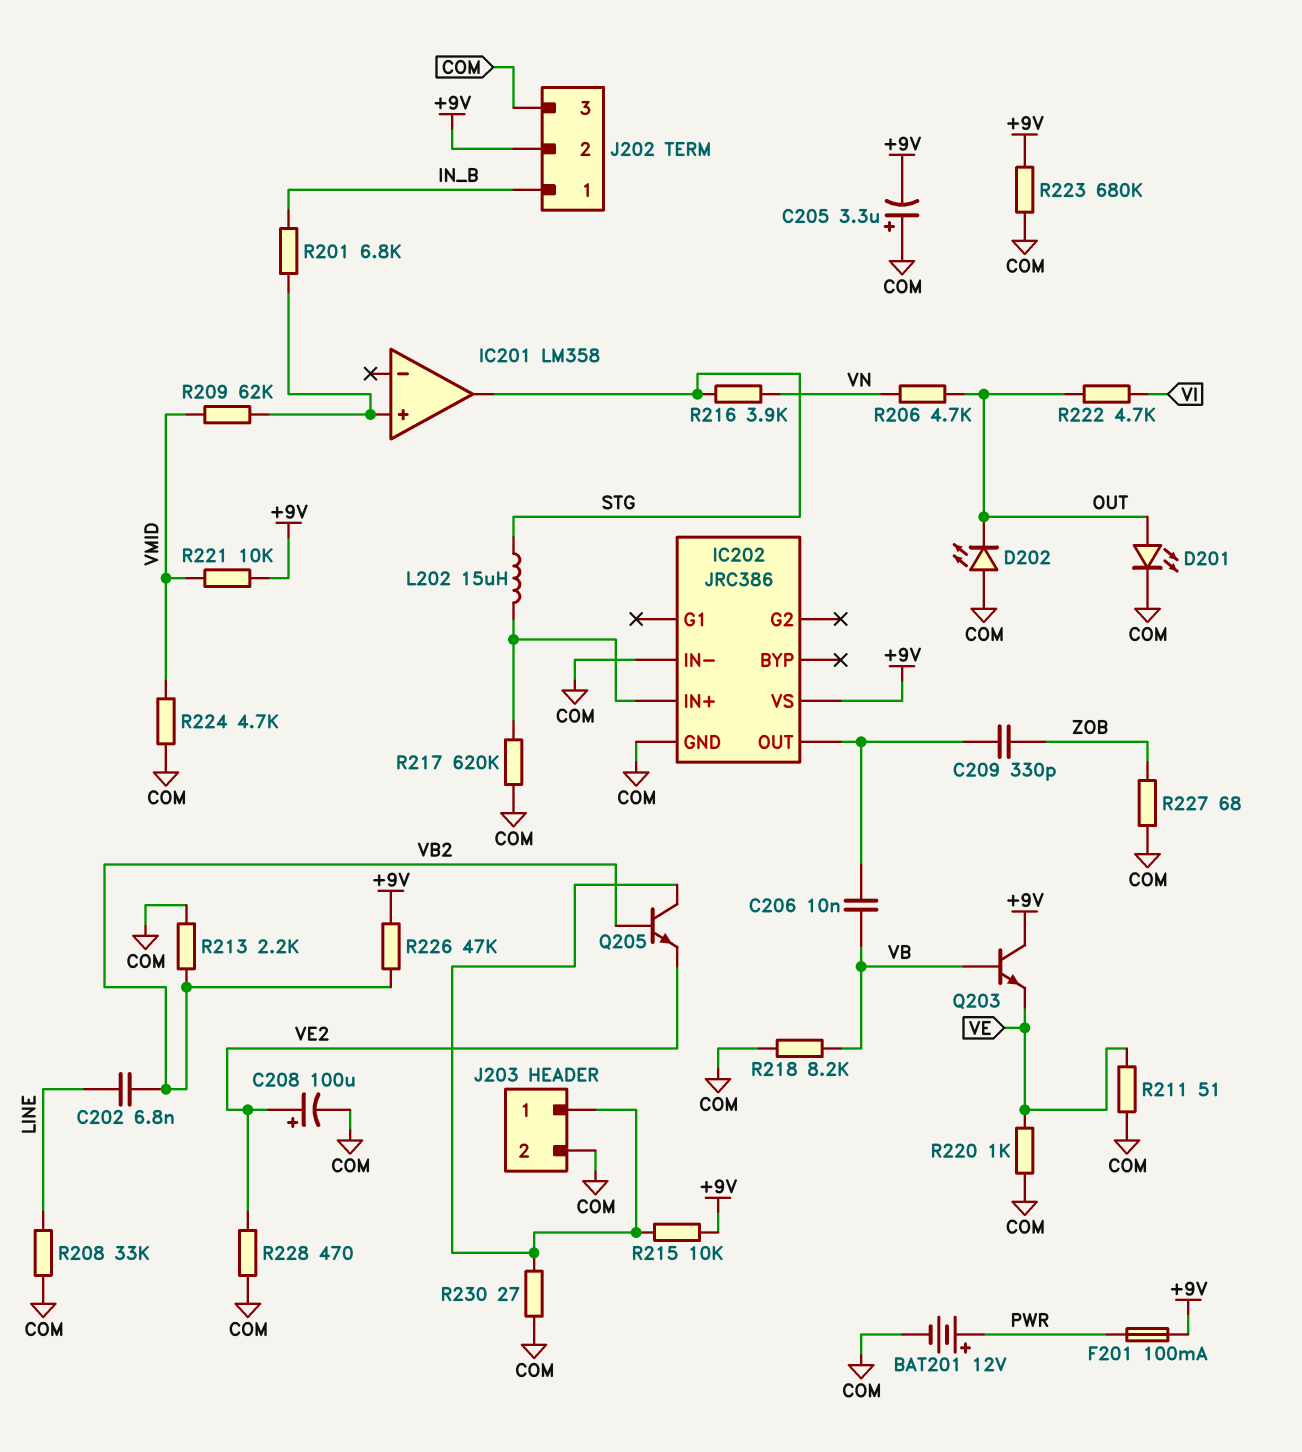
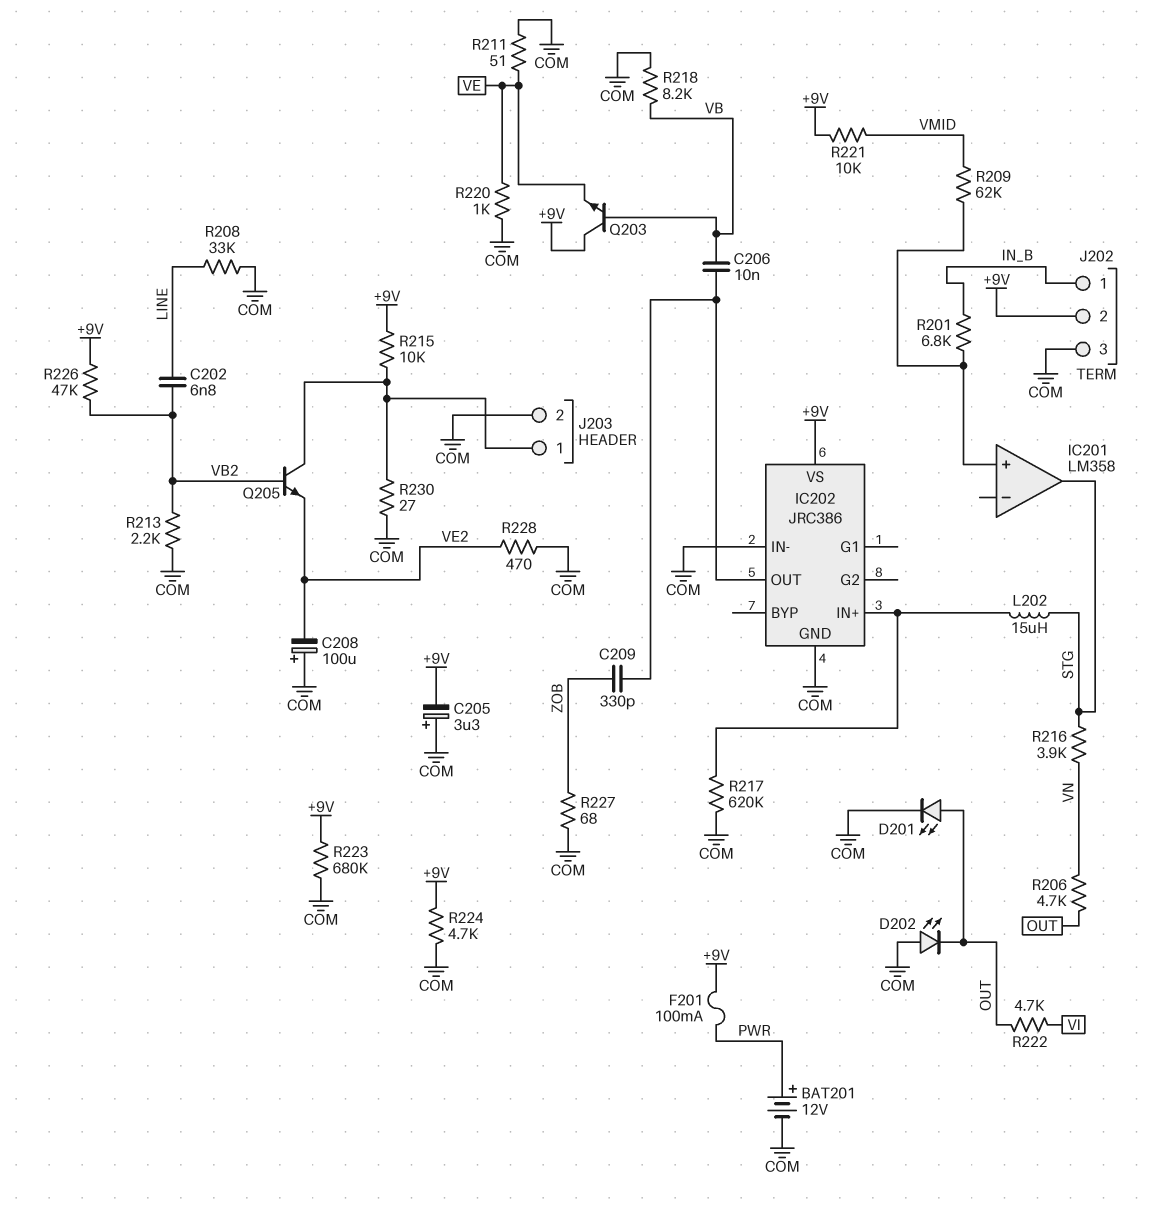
C208: 100uF (plus VE2, minus COM) -> 100uF (plus COM, minus VE2)
R224: 4.7k (COM, VMID) -> 4.7k (+9V, COM)

